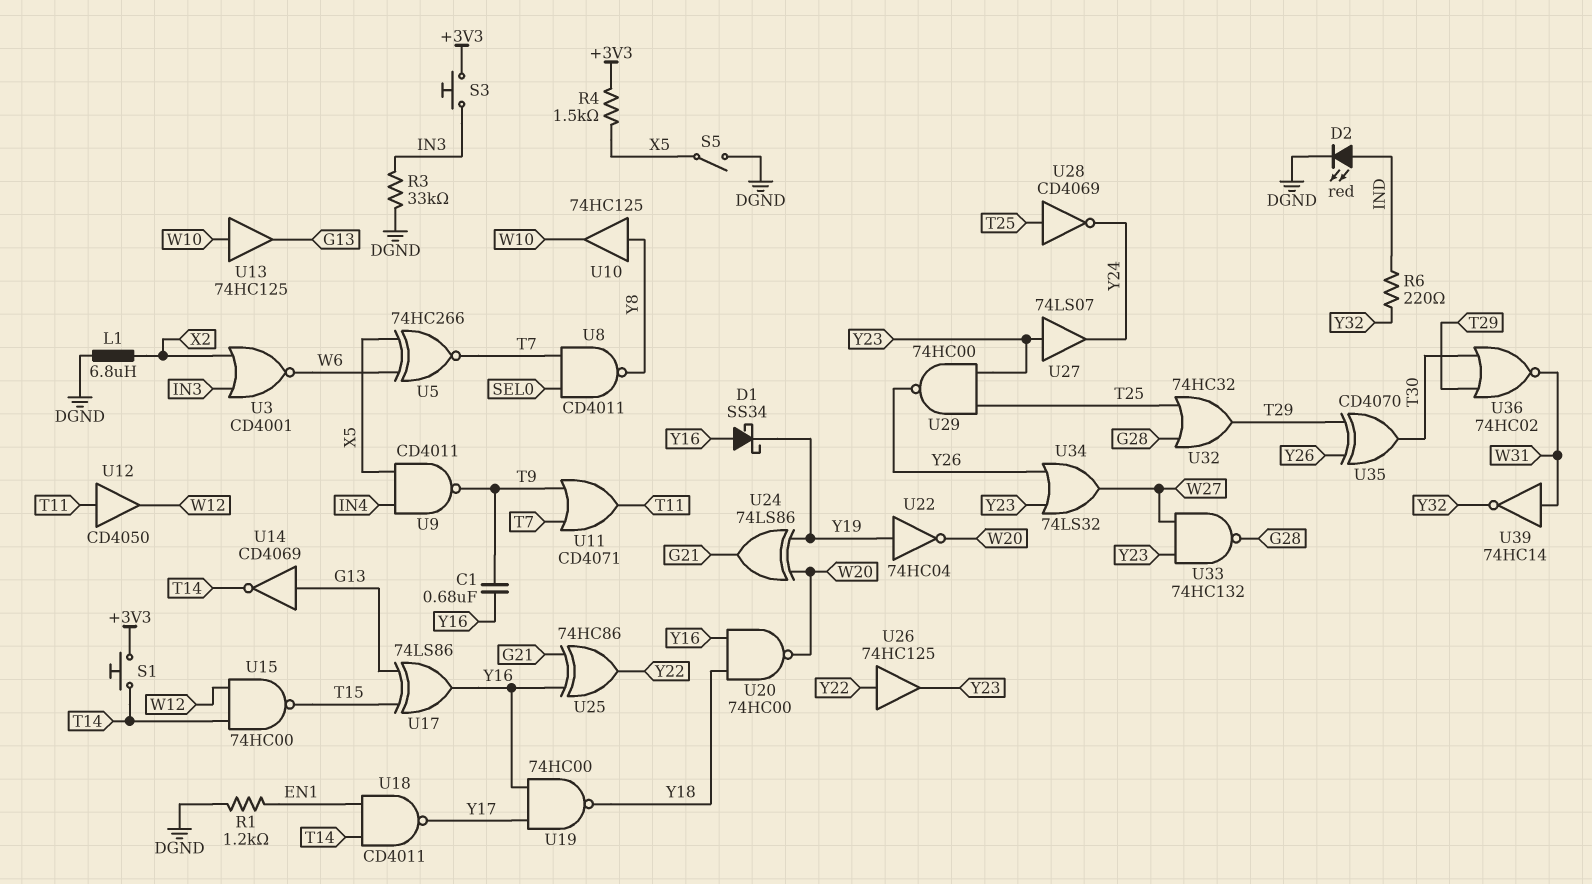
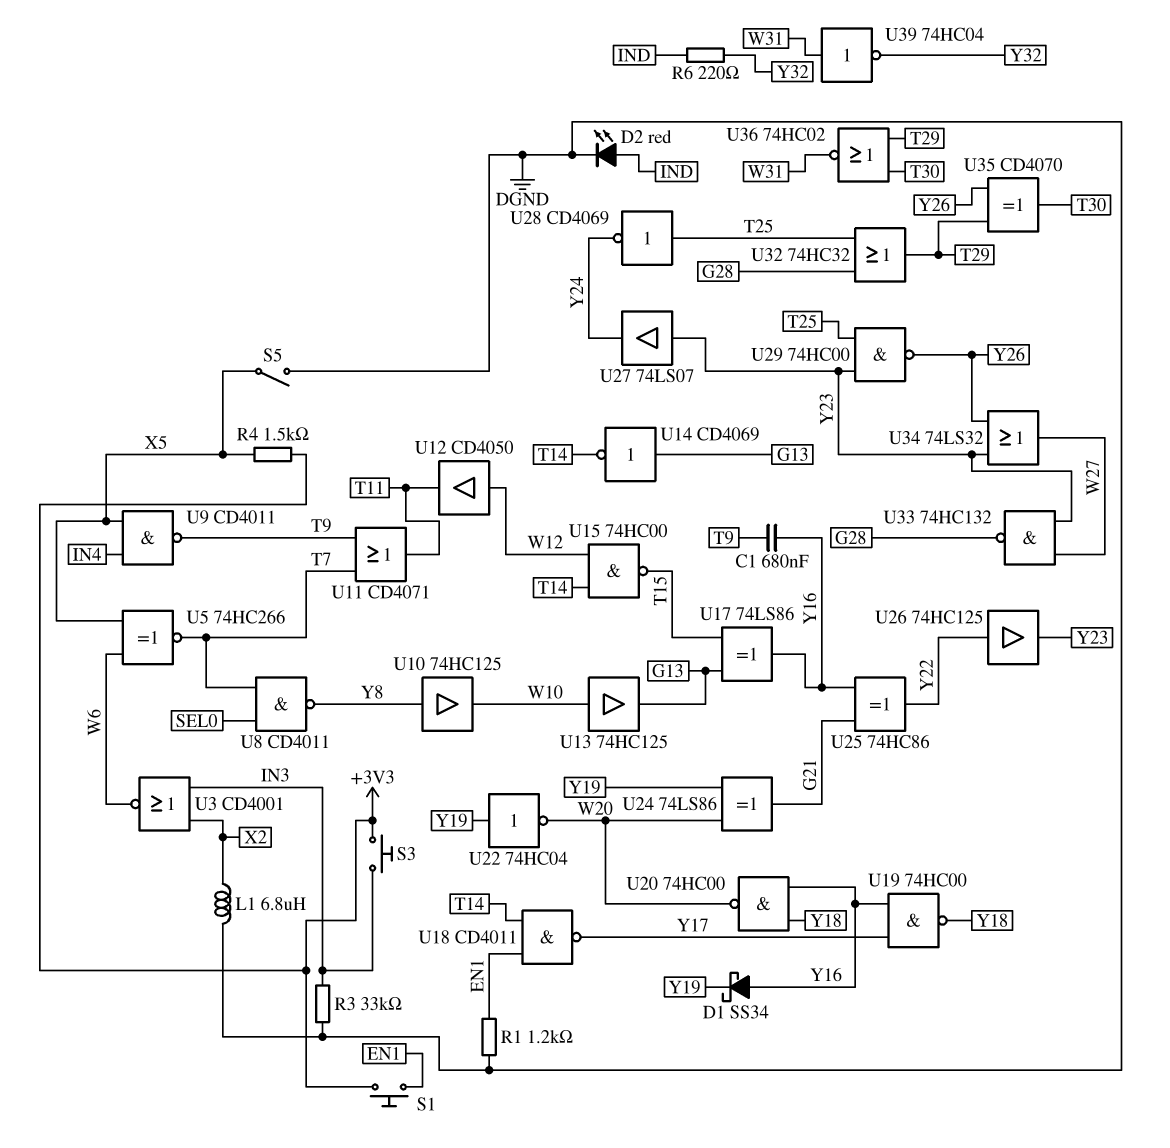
S1: button (+3V3, T14) -> button (+3V3, EN1)
U12: buffer CD4050 (in T11, out W12) -> buffer CD4050 (in W12, out T11)
U39: NOT 74HC14 (in W31, out Y32) -> NOT 74HC04 (in W31, out Y32)

